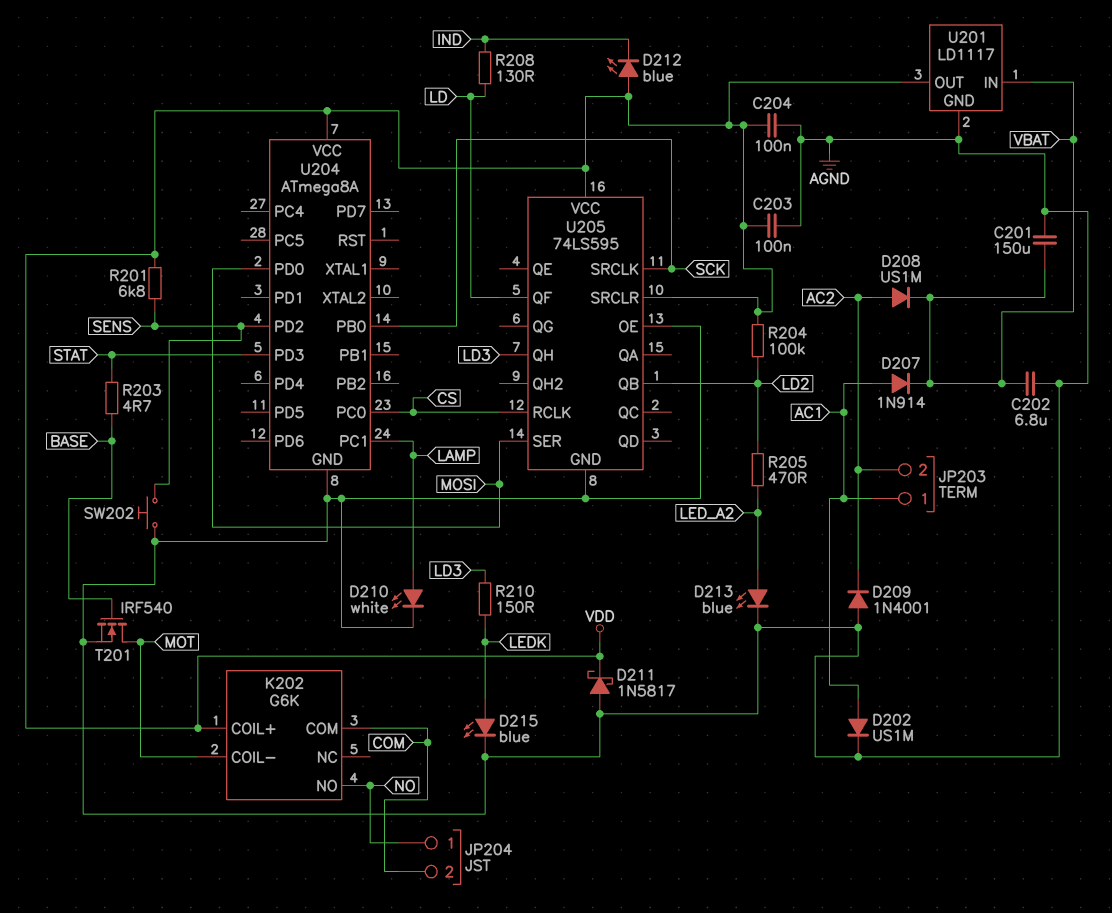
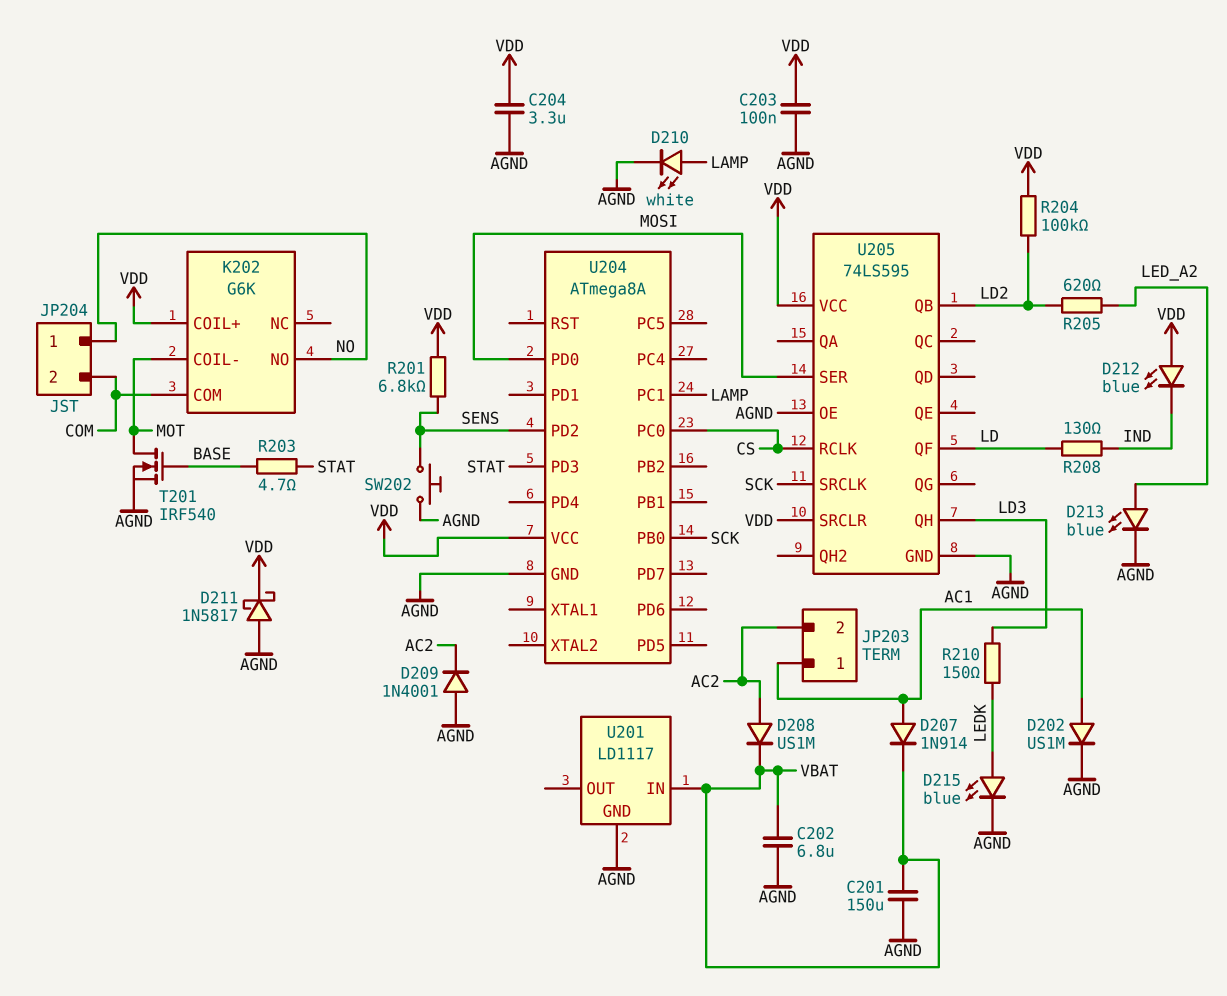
C204: 100nF (AGND, VDD) -> 3.3uF (AGND, VDD)
R205: 470 (LD2, LED_A2) -> 620 (LD2, LED_A2)
U201 pin OUT: VDD -> none

